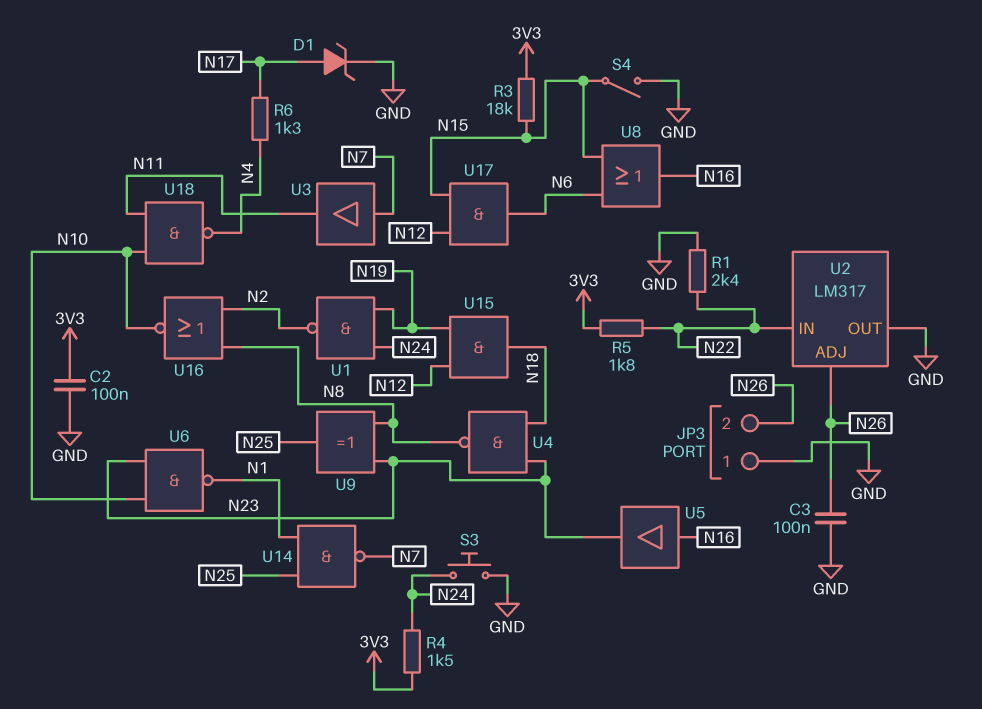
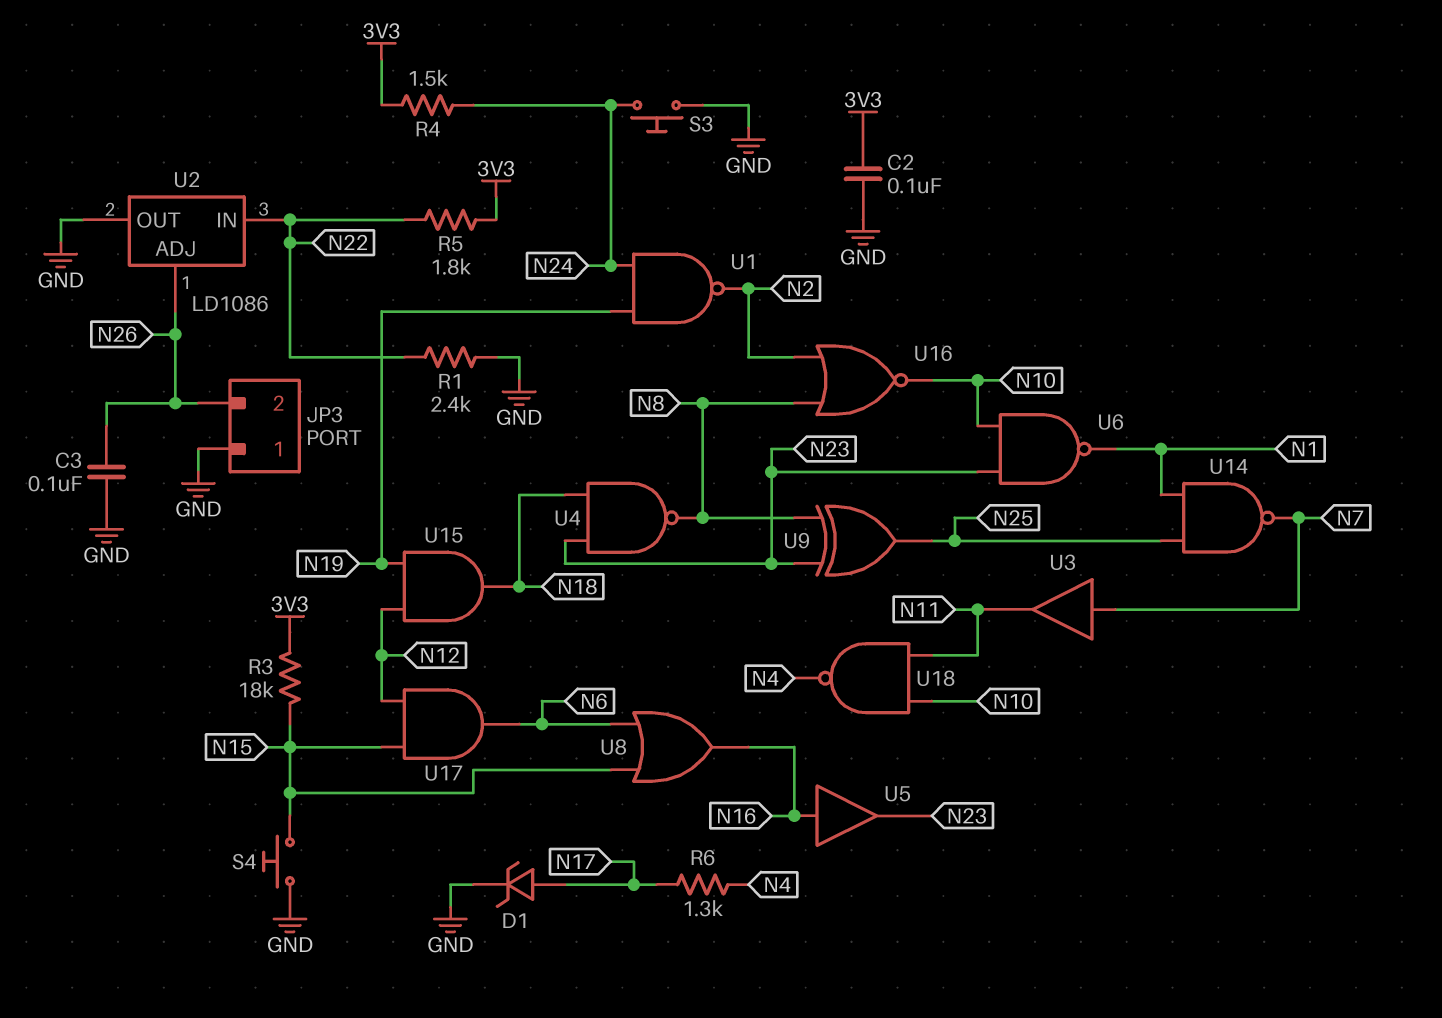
S4: switch (GND, N15) -> button (GND, N15)
U2: LM317 -> LD1086

